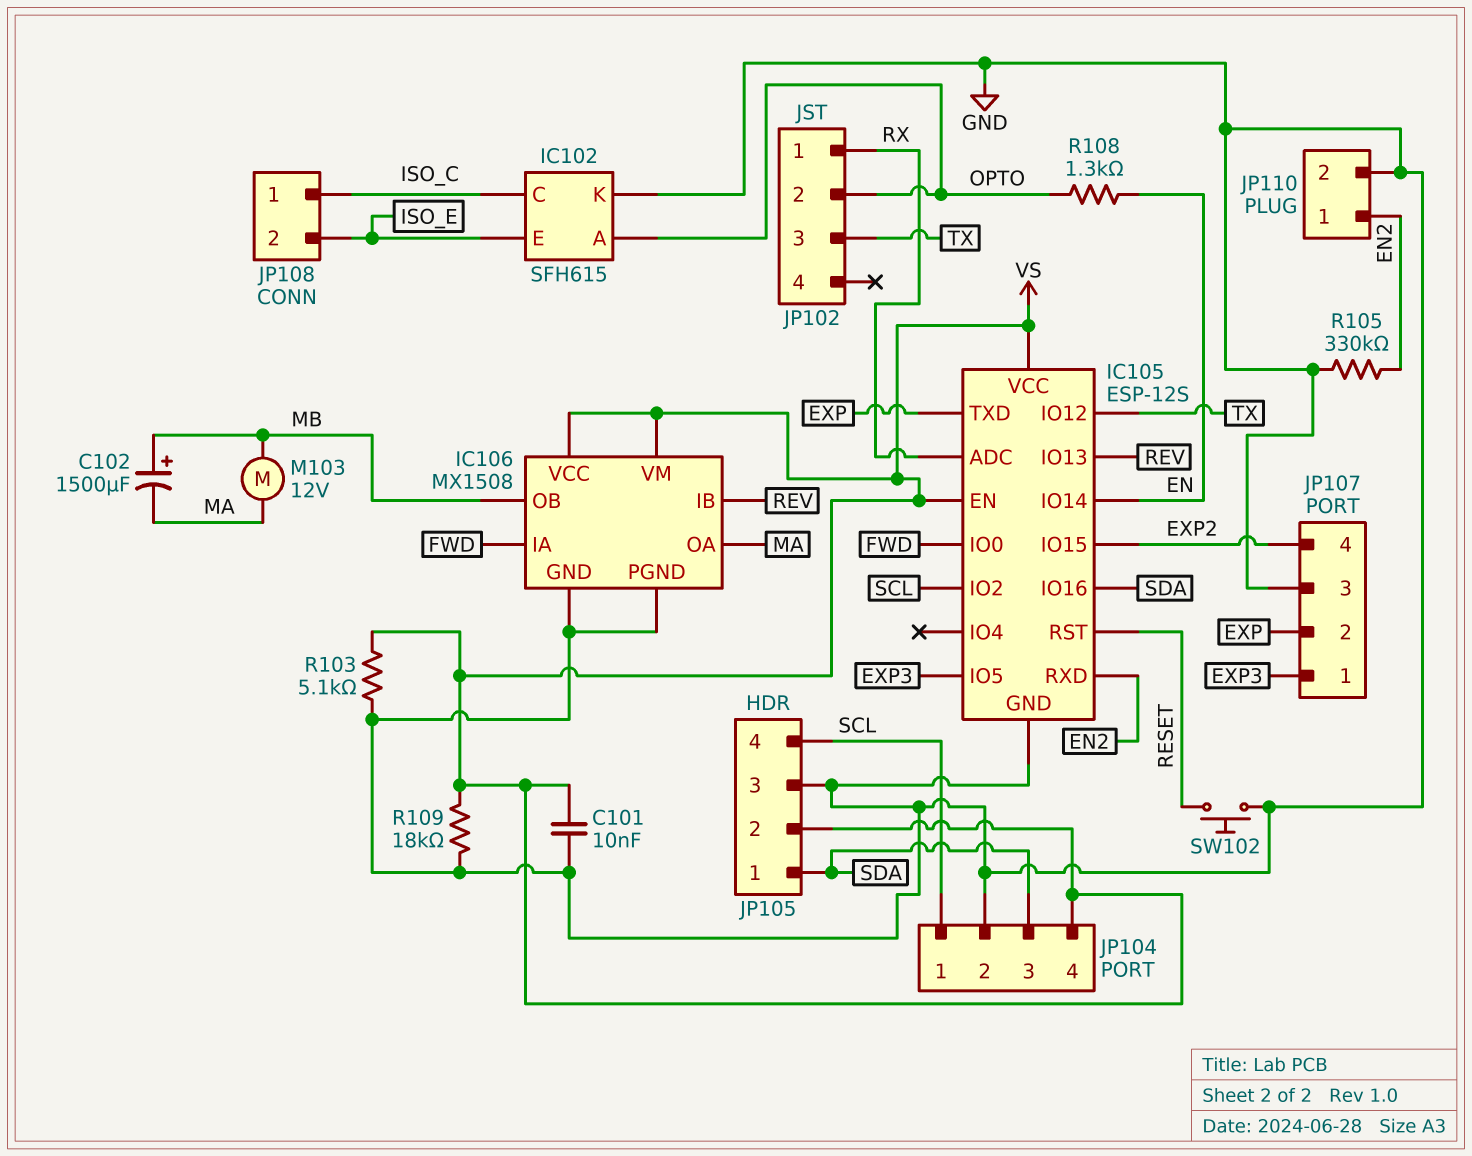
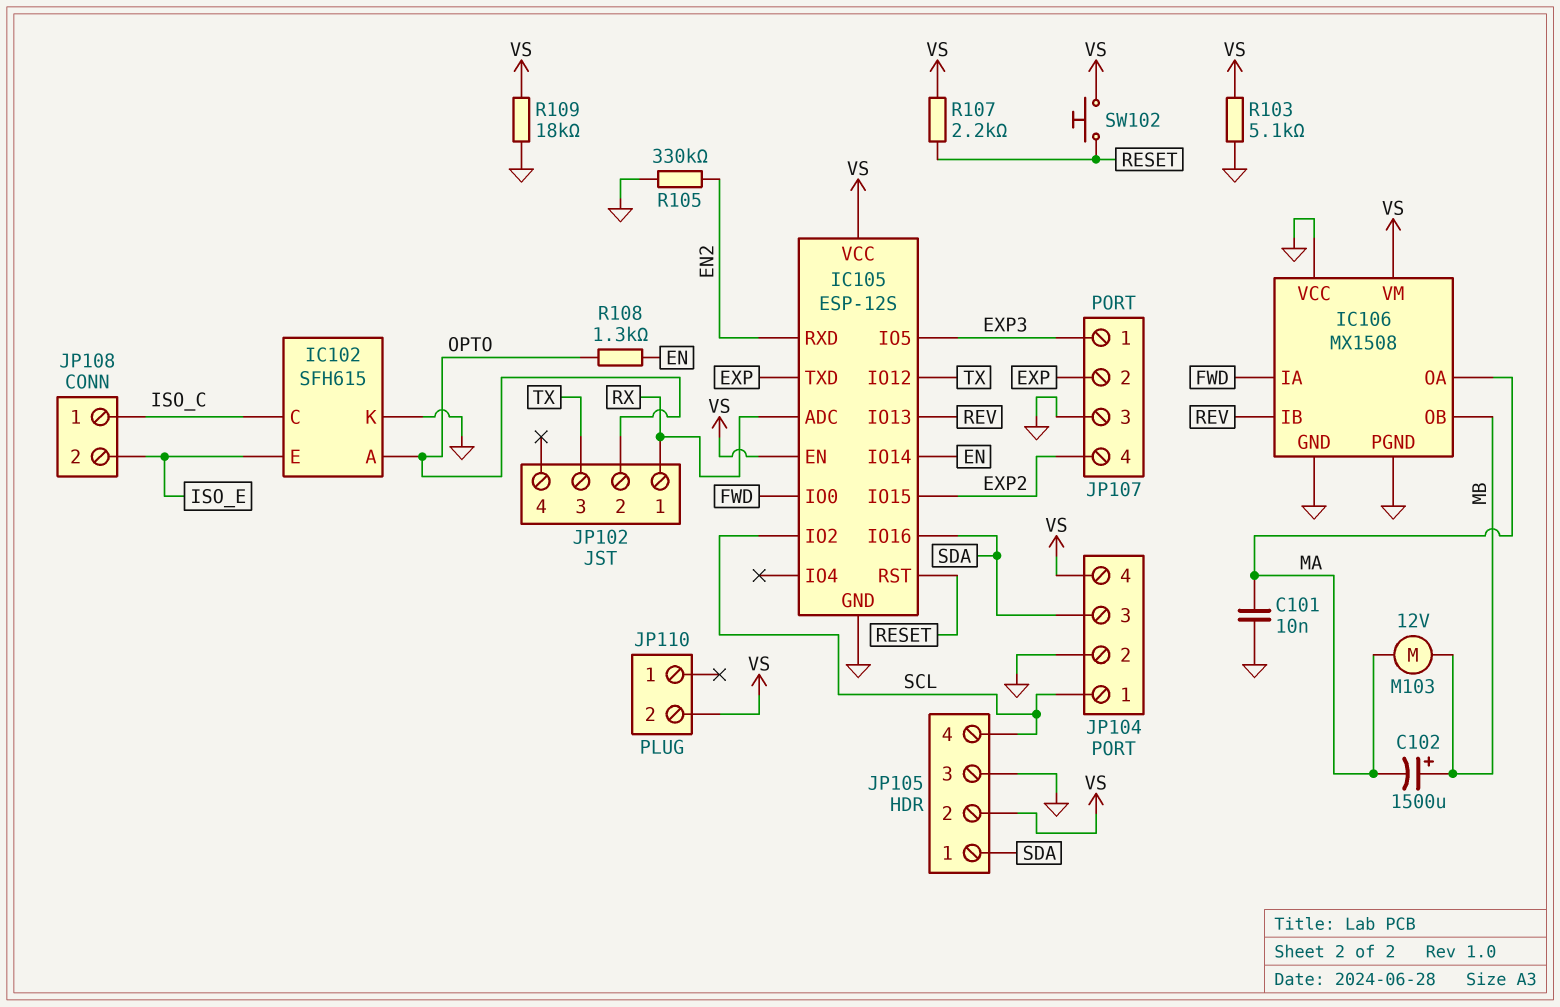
C101: 10nF (GND, VS) -> 10nF (GND, MA)
IC106 pin VCC: VS -> GND
JP110 pin 1: EN2 -> none
JP110 pin 2: GND -> VS
R107: none -> 2.2k (RESET, VS)
SW102: button (GND, RESET) -> button (RESET, VS)

